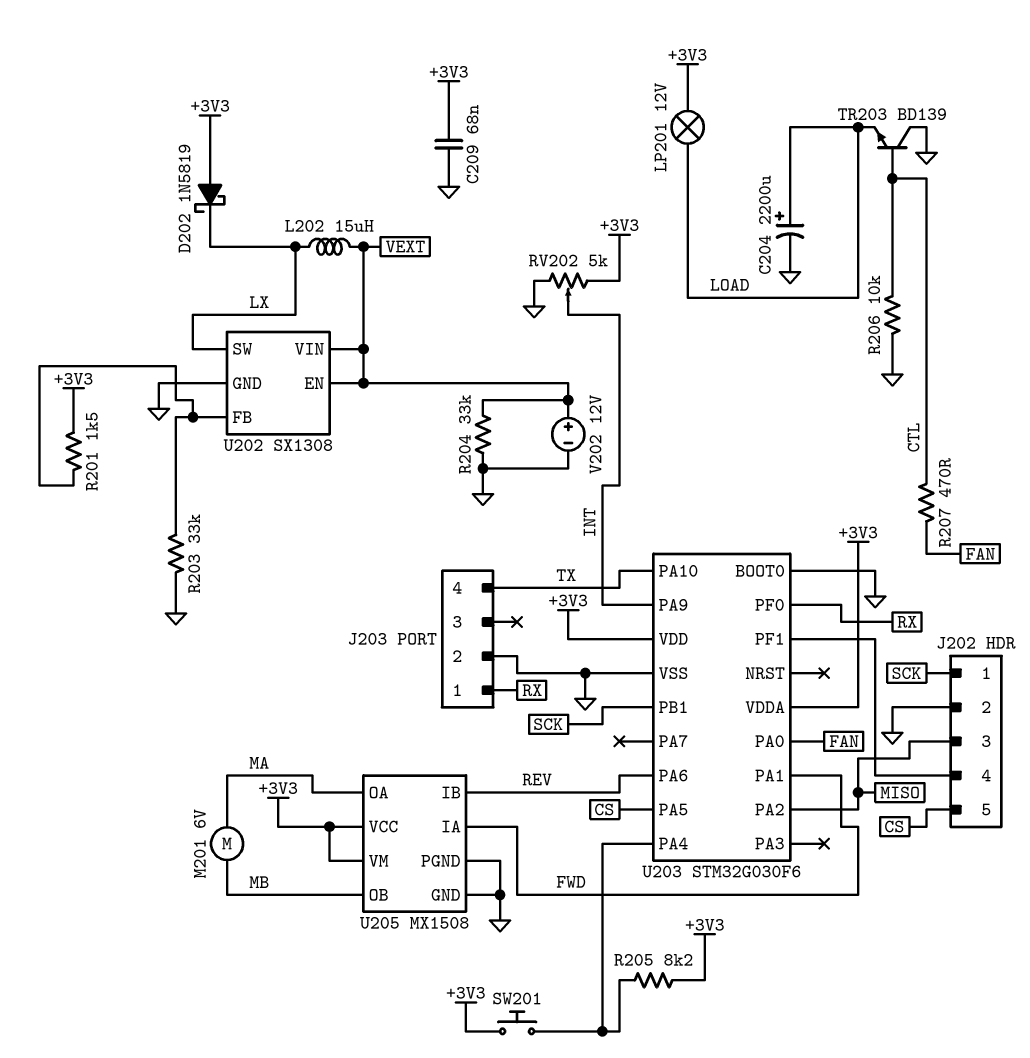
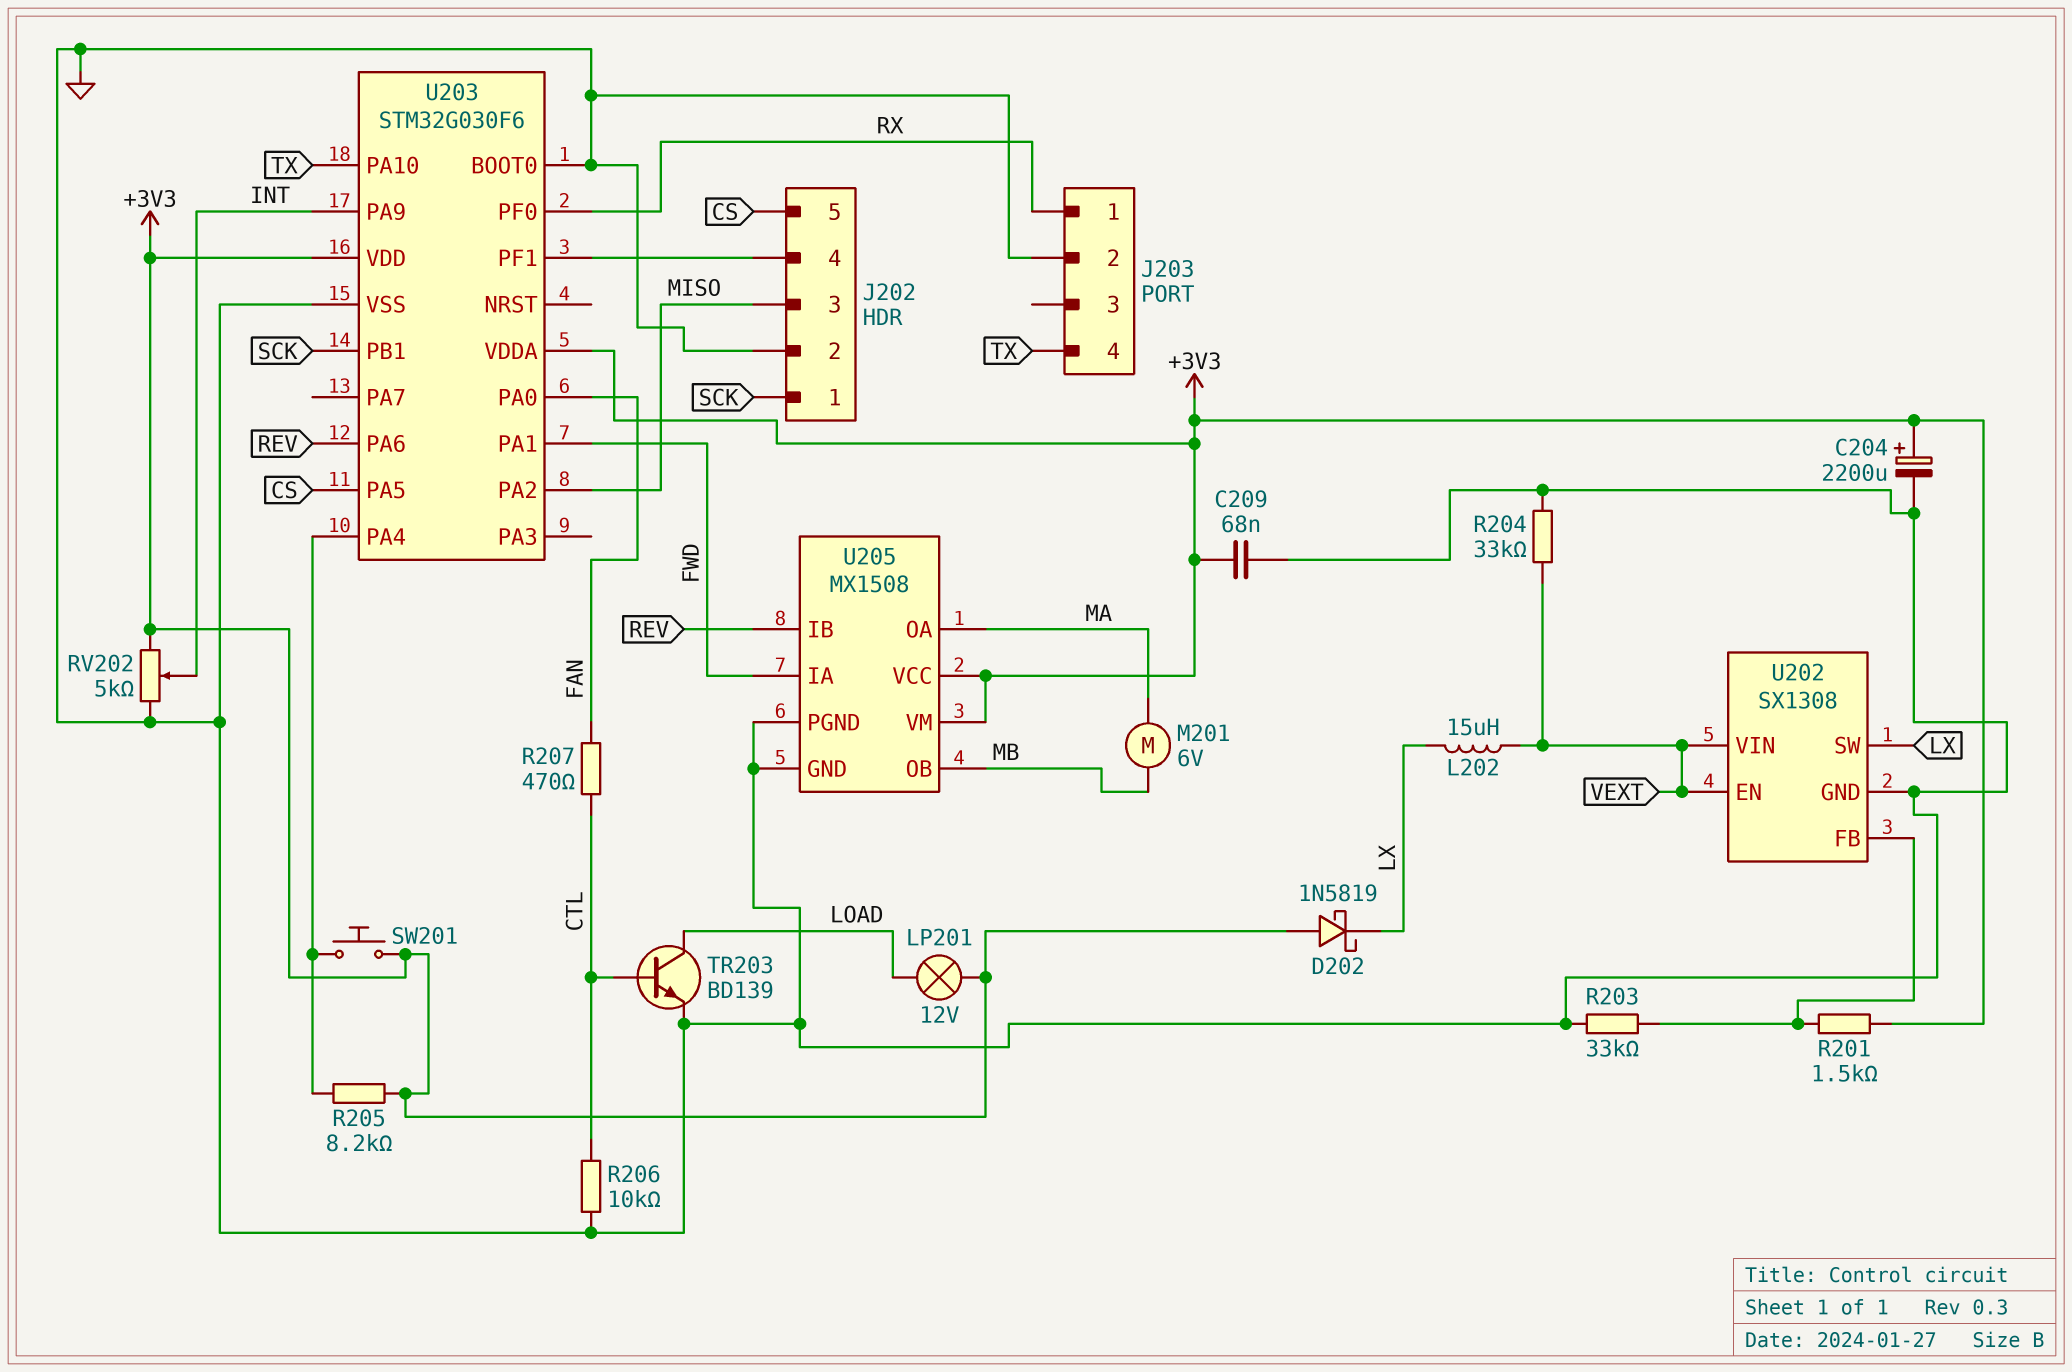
C204: 2200uF (plus LOAD, minus GND) -> 2200uF (plus +3V3, minus GND)
TR203: NPN BD139 (B CTL, C GND, E LOAD) -> NPN BD139 (B CTL, C LOAD, E GND)
V202: 12V (plus VEXT, minus GND) -> none

